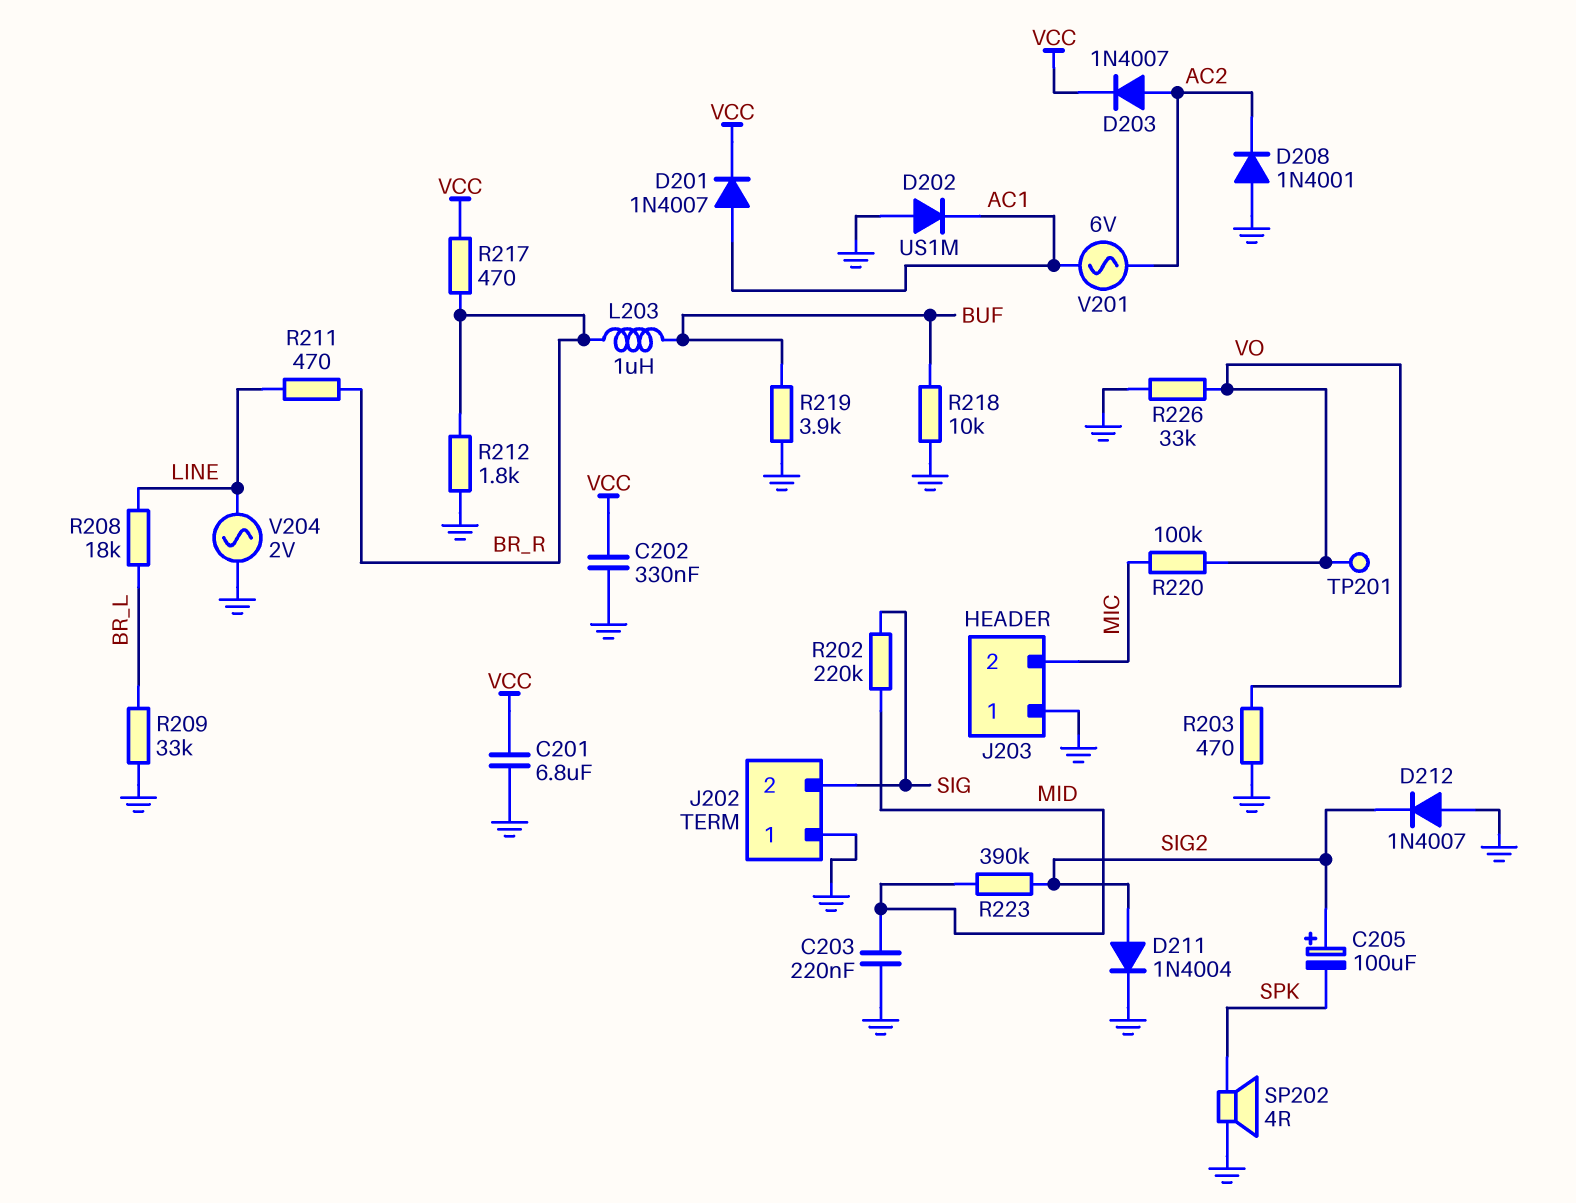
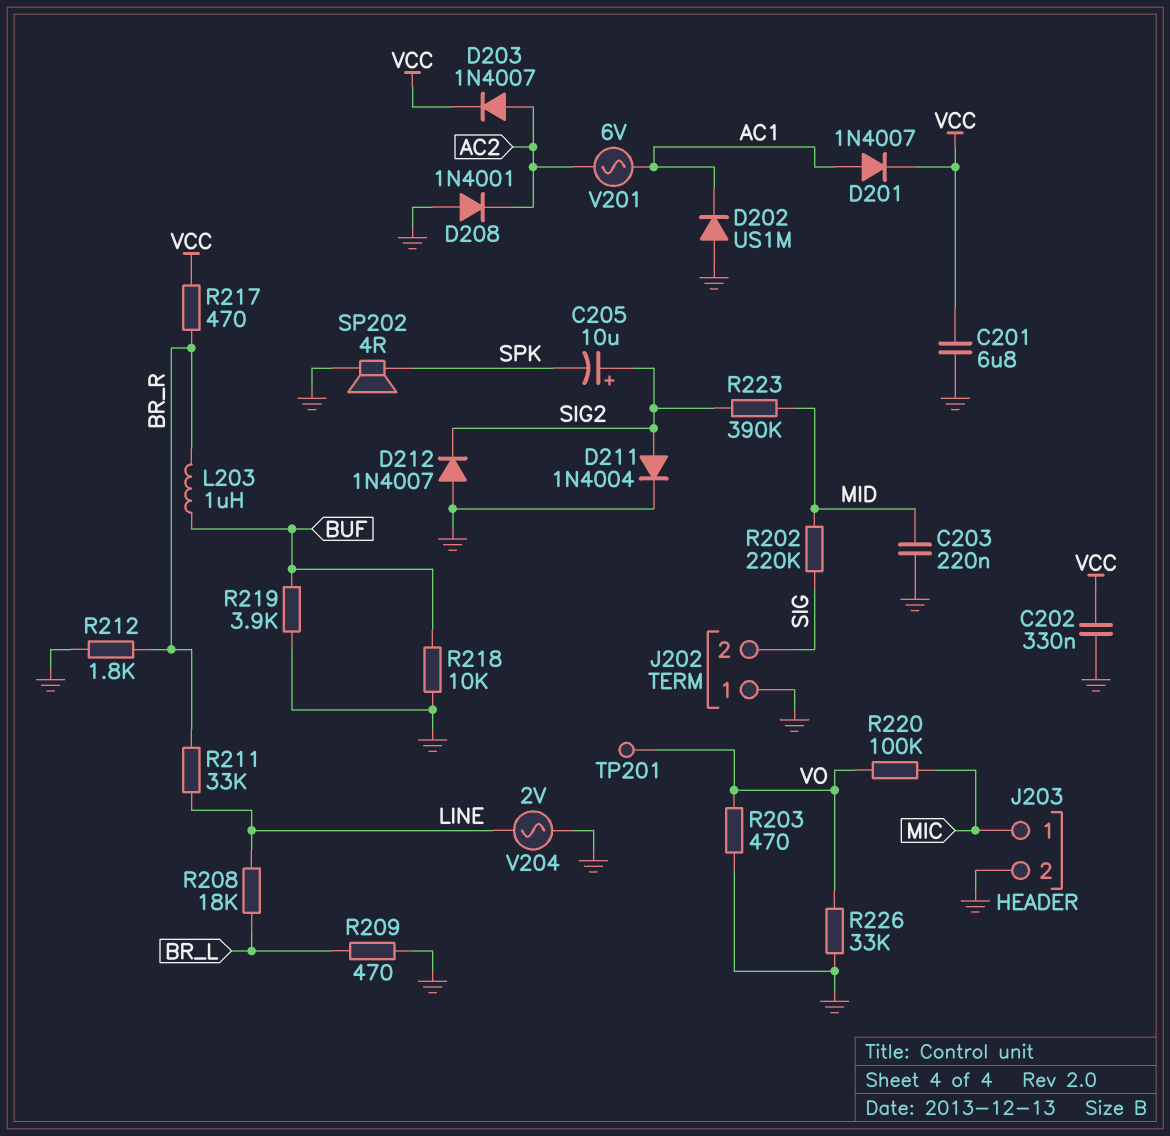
C205: 100uF (plus SIG2, minus SPK) -> 10uF (plus SIG2, minus SPK)
J203 pin 1: GND -> MIC
J203 pin 2: MIC -> GND
R209: 33k (BR_L, GND) -> 470 (BR_L, GND)
R211: 470 (BR_R, LINE) -> 33k (BR_R, LINE)

